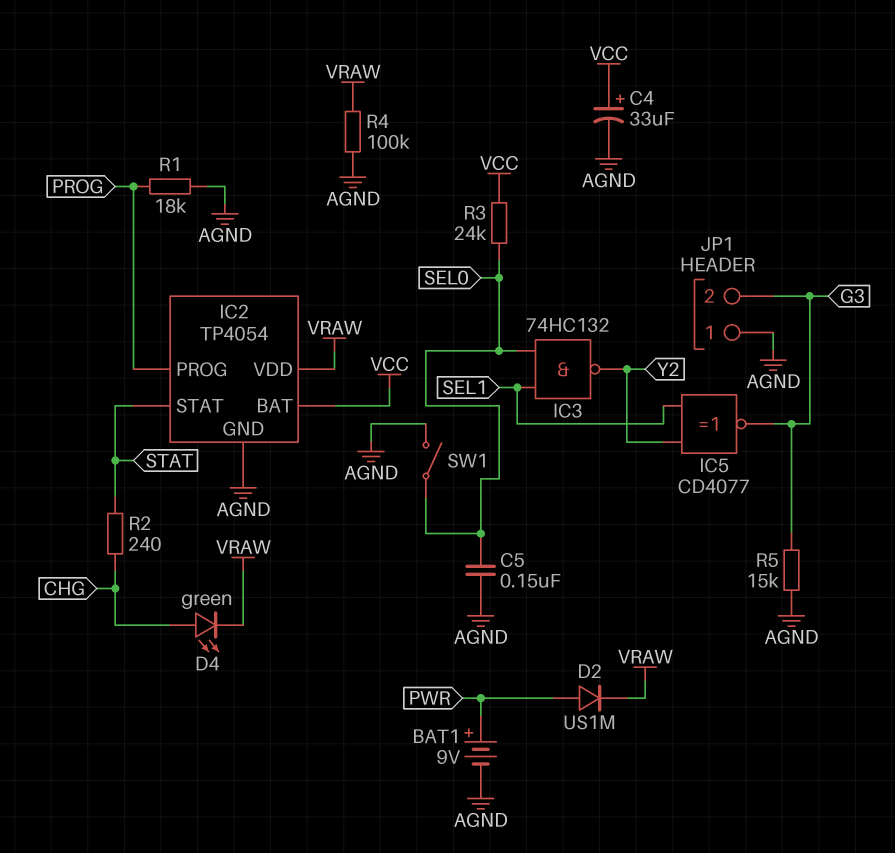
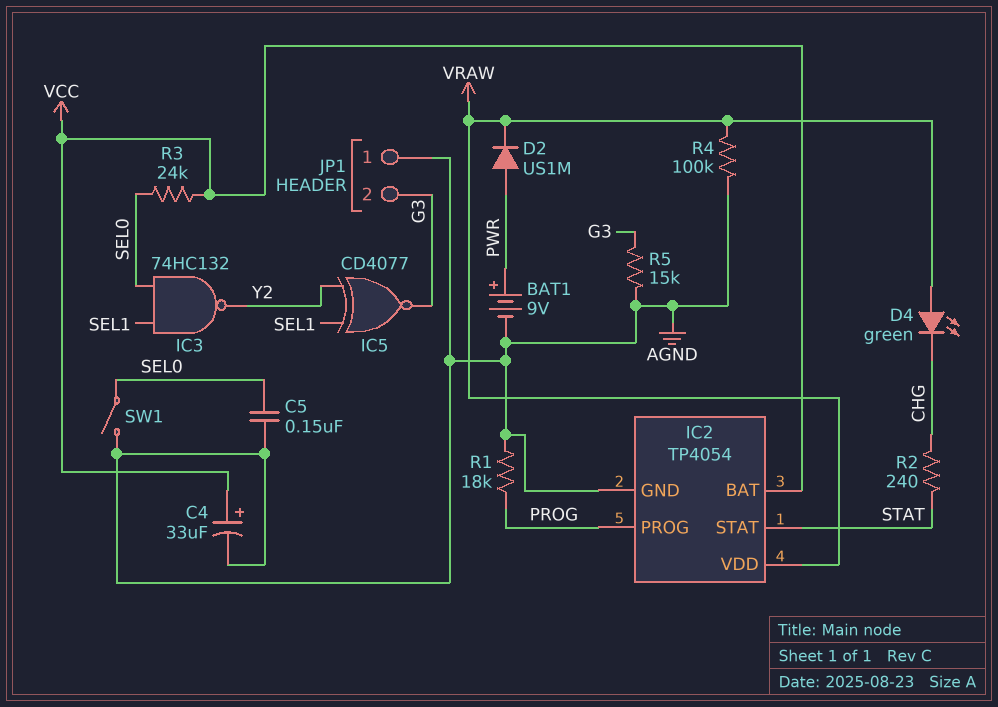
D4: LED green (A CHG, K VRAW) -> LED green (A VRAW, K CHG)

